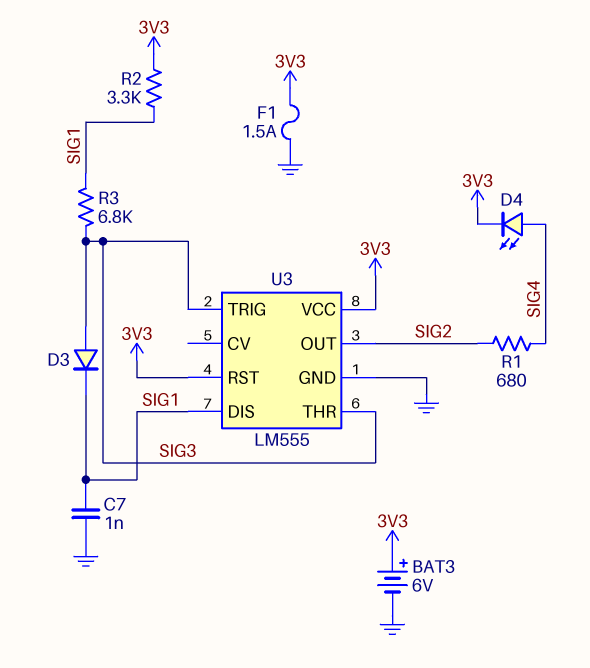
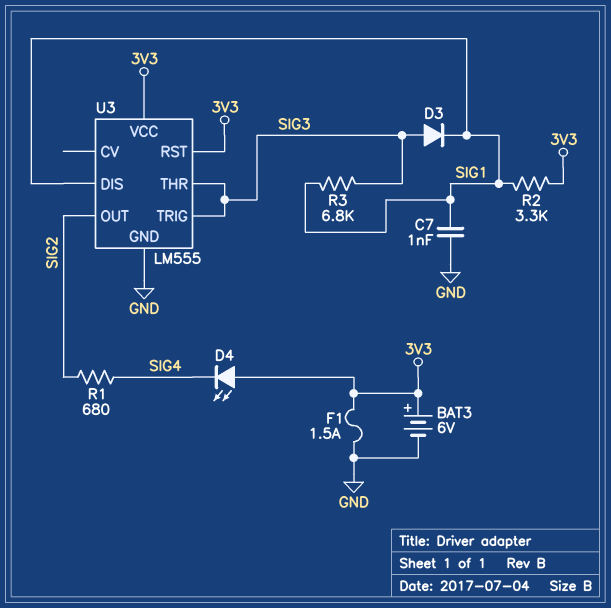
D4: LED (A SIG4, K 3V3) -> LED (A 3V3, K SIG4)

